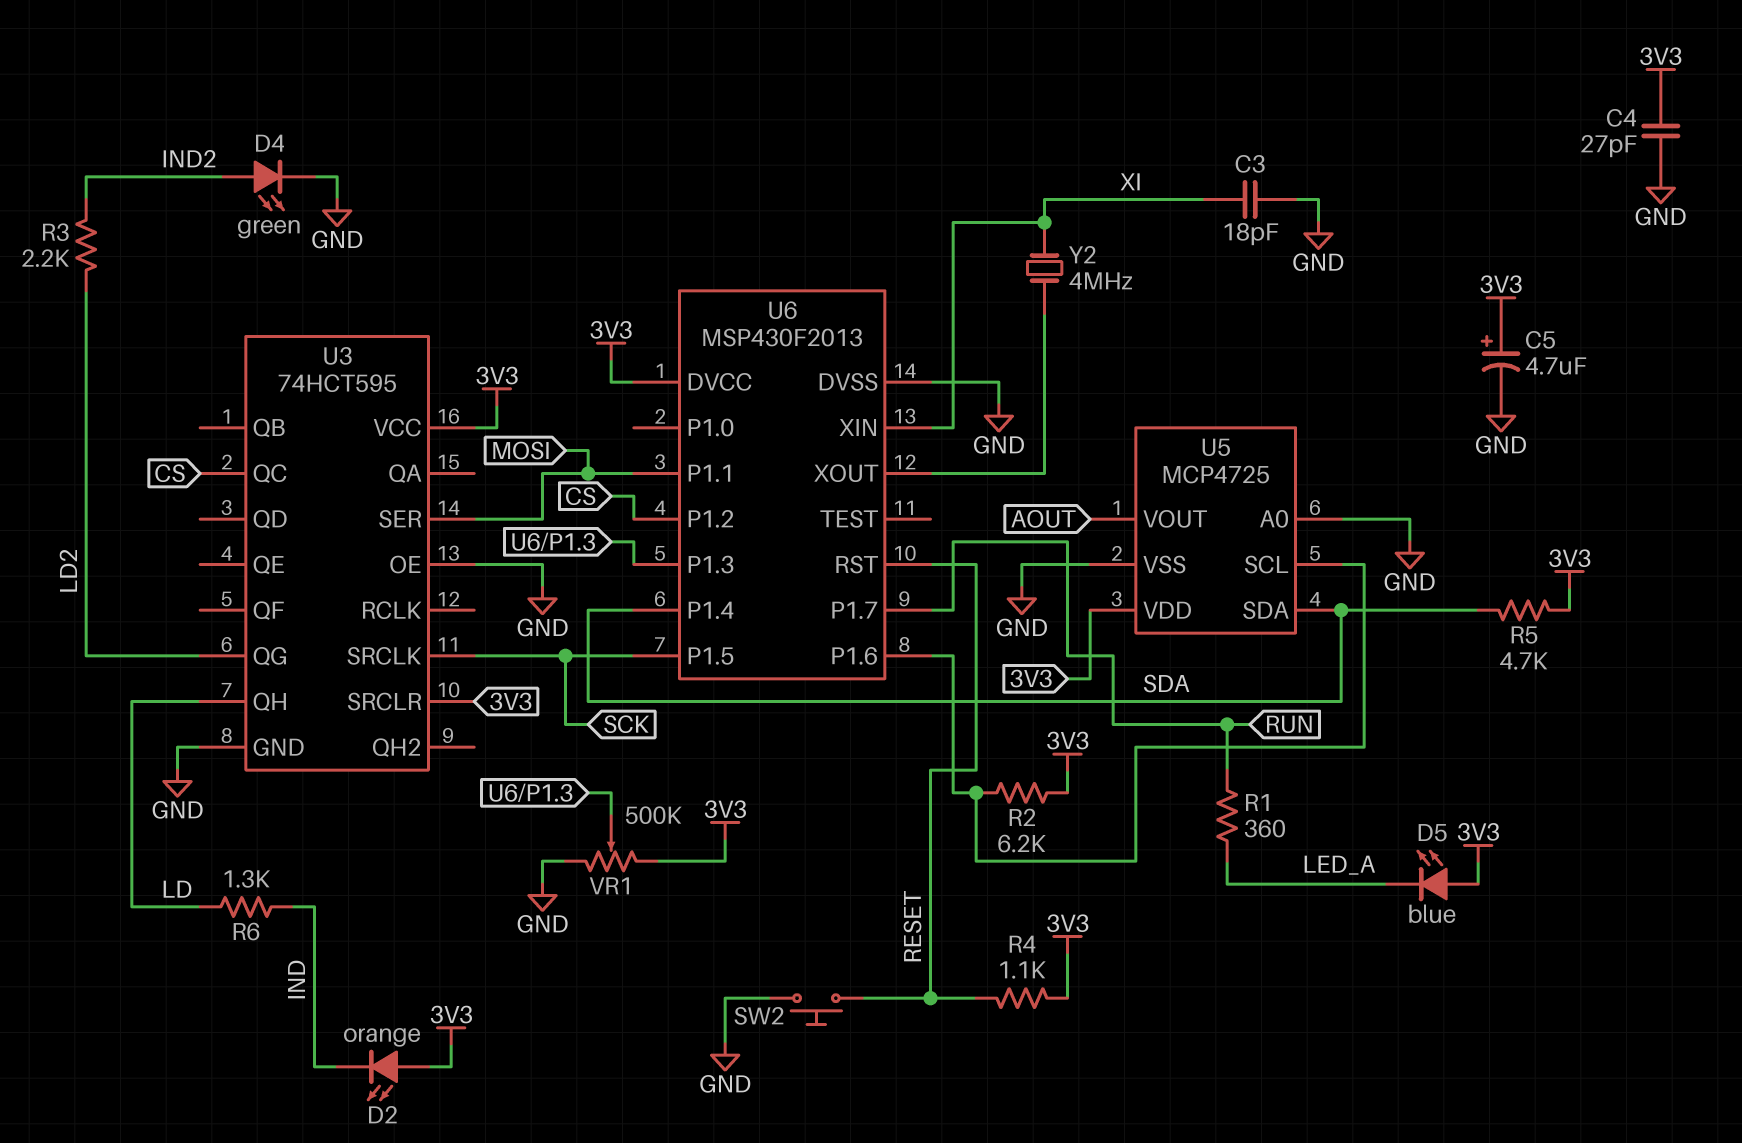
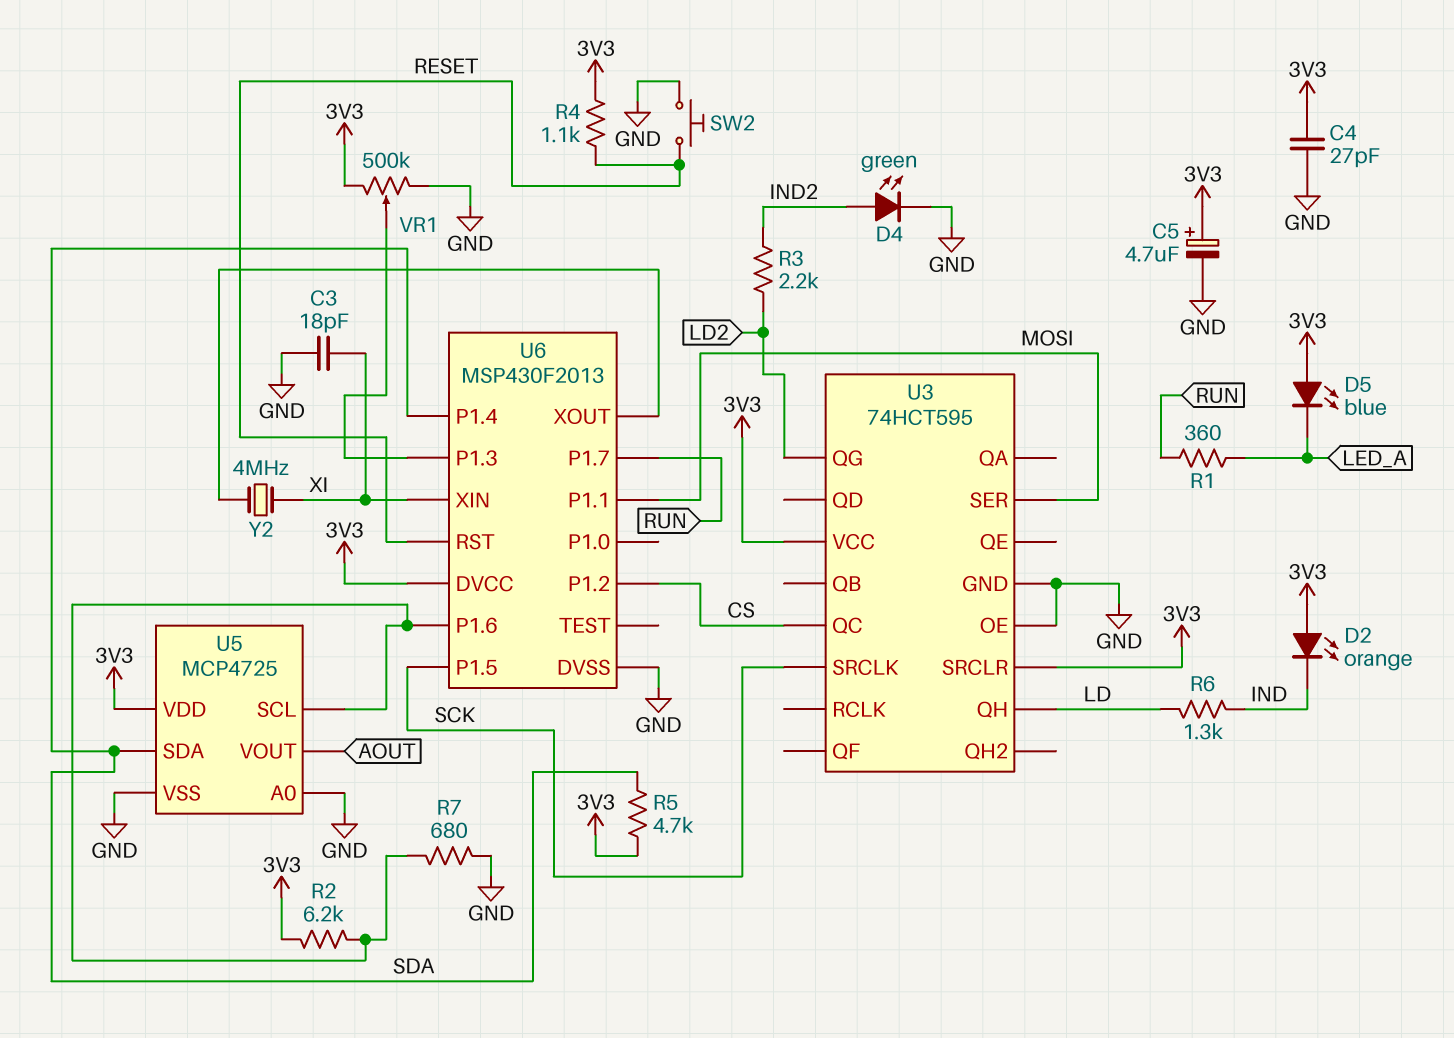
R7: none -> 680 (GND, U5/SCL)

